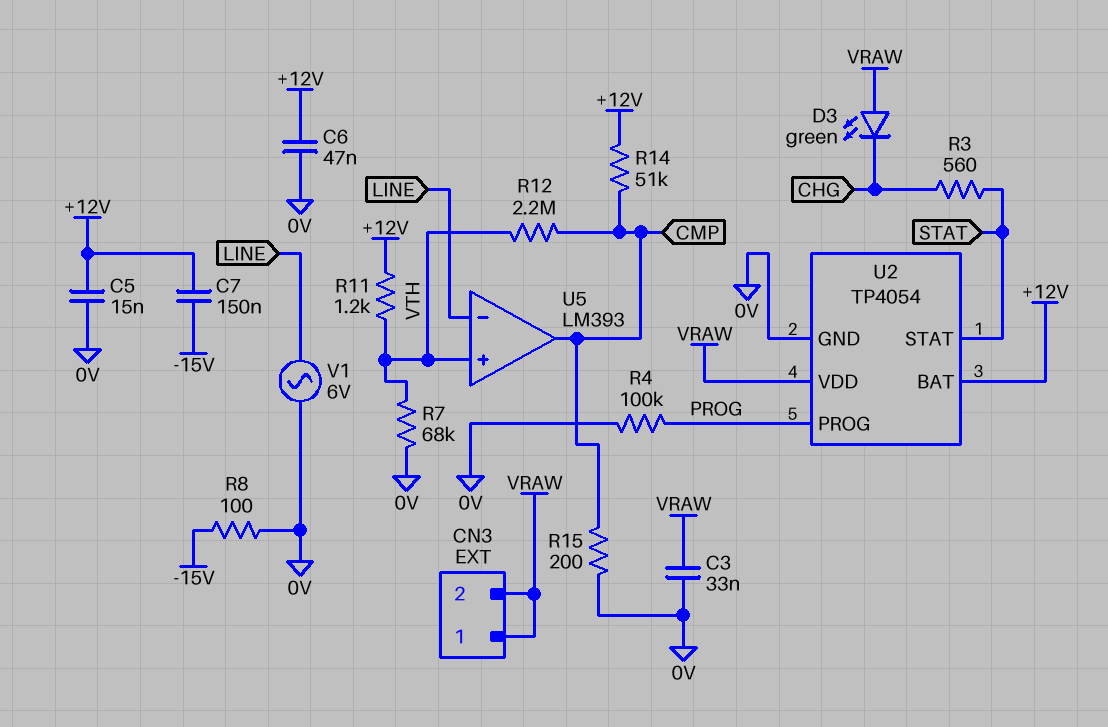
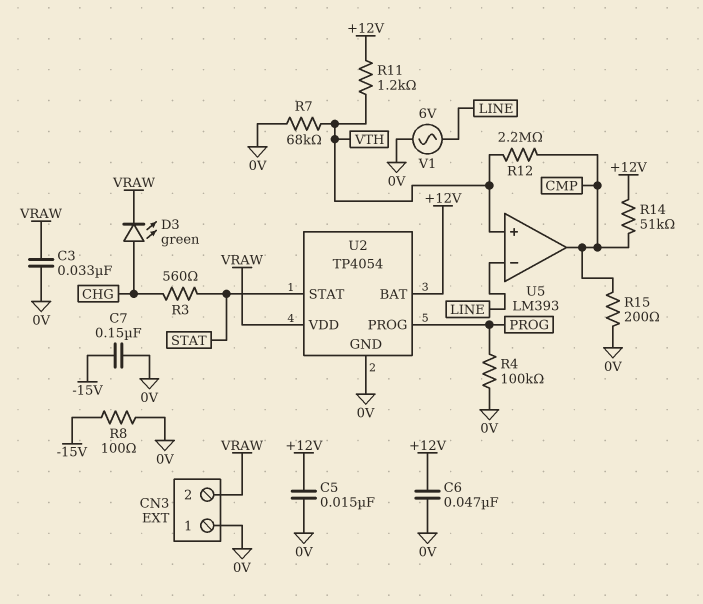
C7: 150nF (+12V, -15V) -> 150nF (-15V, 0V)
CN3 pin 1: VRAW -> 0V
D3: LED green (A VRAW, K CHG) -> LED green (A CHG, K VRAW)

